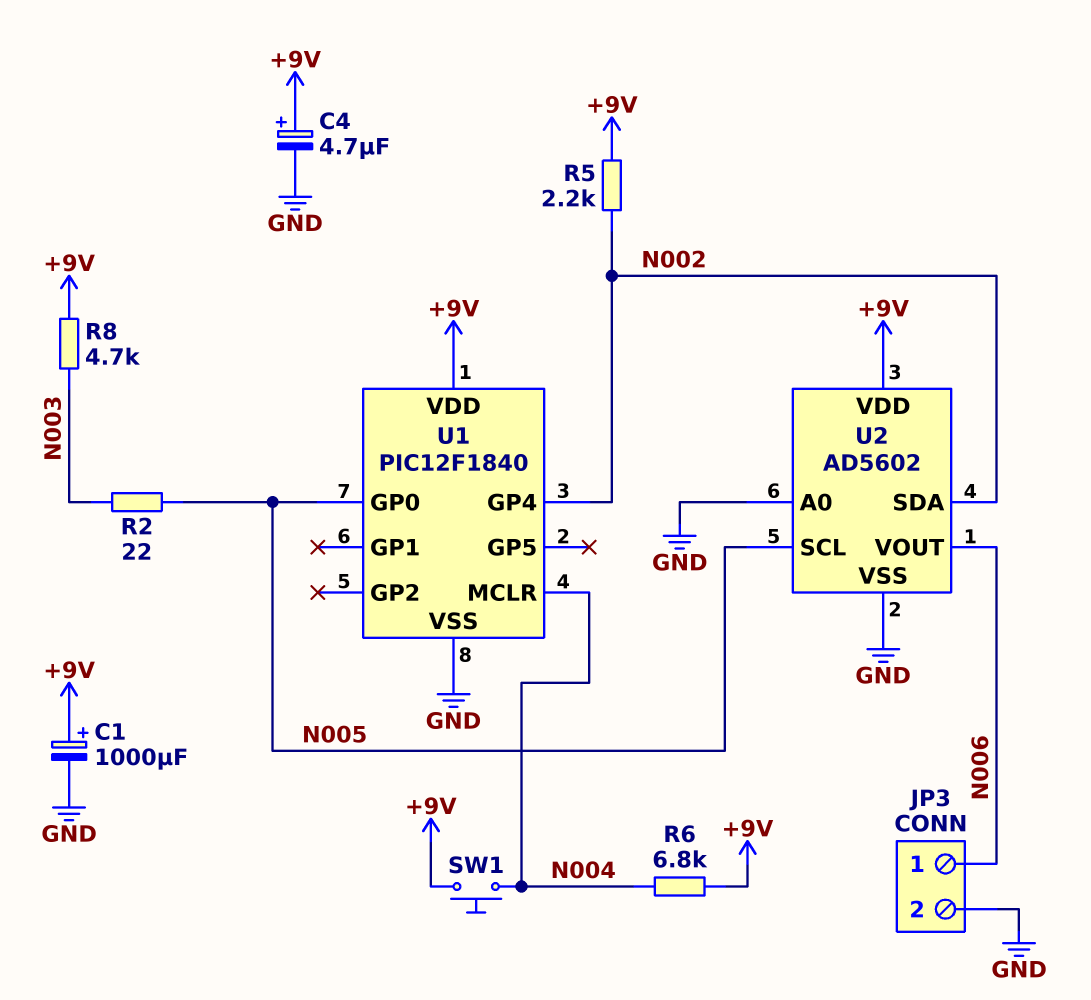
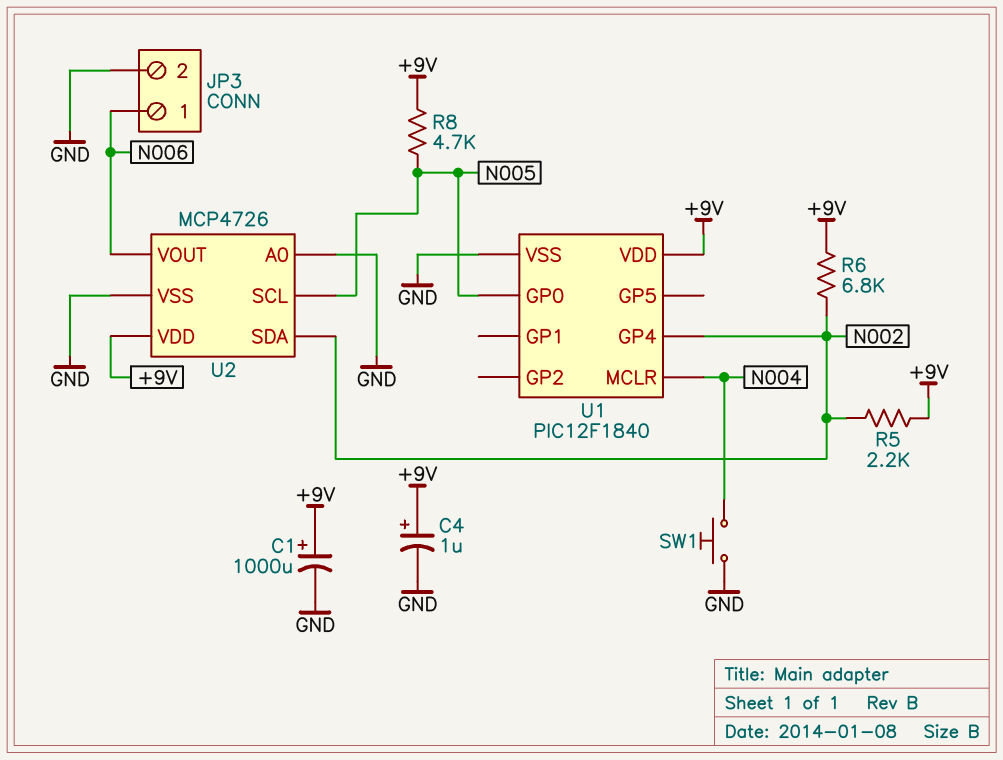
C4: 4.7uF (plus +9V, minus GND) -> 1uF (plus +9V, minus GND)
R2: 22 (N003, N005) -> none
R6: 6.8k (+9V, N004) -> 6.8k (+9V, N002)
R8: 4.7k (+9V, N003) -> 4.7k (+9V, N005)
SW1: button (+9V, N004) -> button (GND, N004)
U2: AD5602 -> MCP4726

